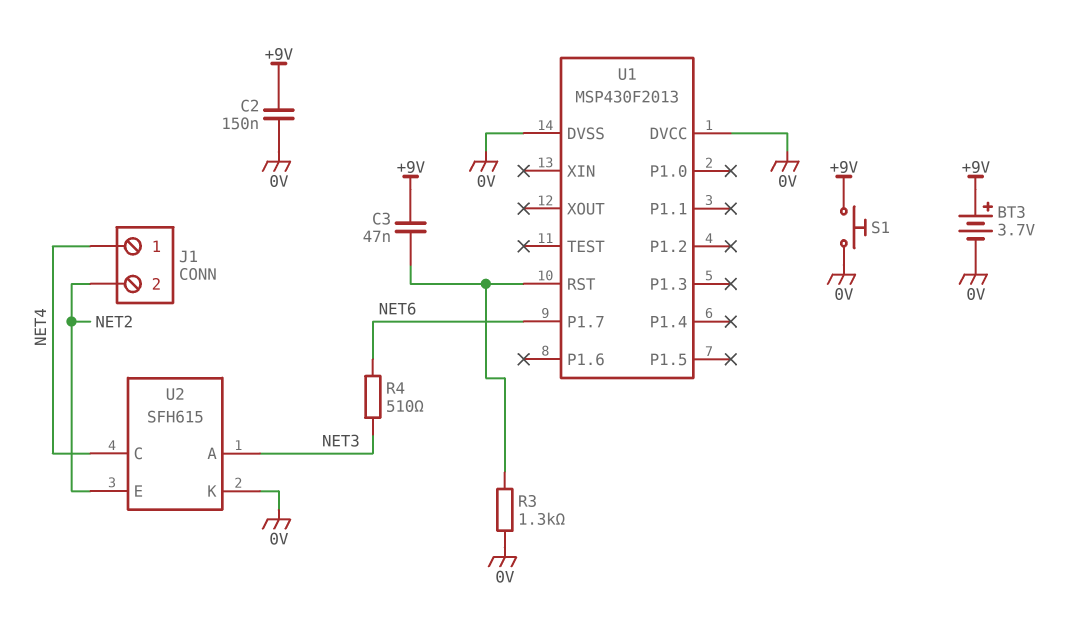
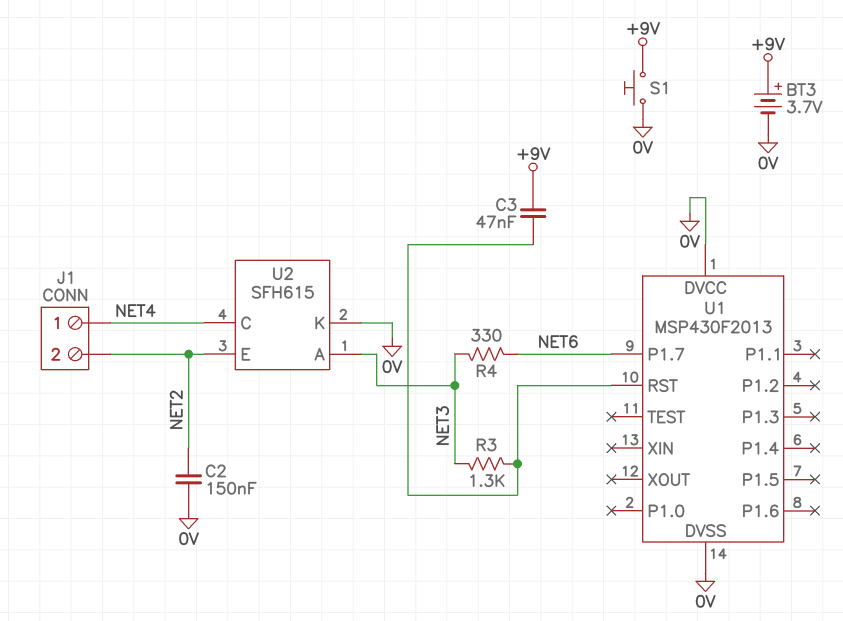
C2: 150nF (+9V, 0V) -> 150nF (0V, NET2)
R3: 1.3k (0V, U1/RST) -> 1.3k (NET3, U1/RST)
R4: 510 (NET3, NET6) -> 330 (NET3, NET6)

